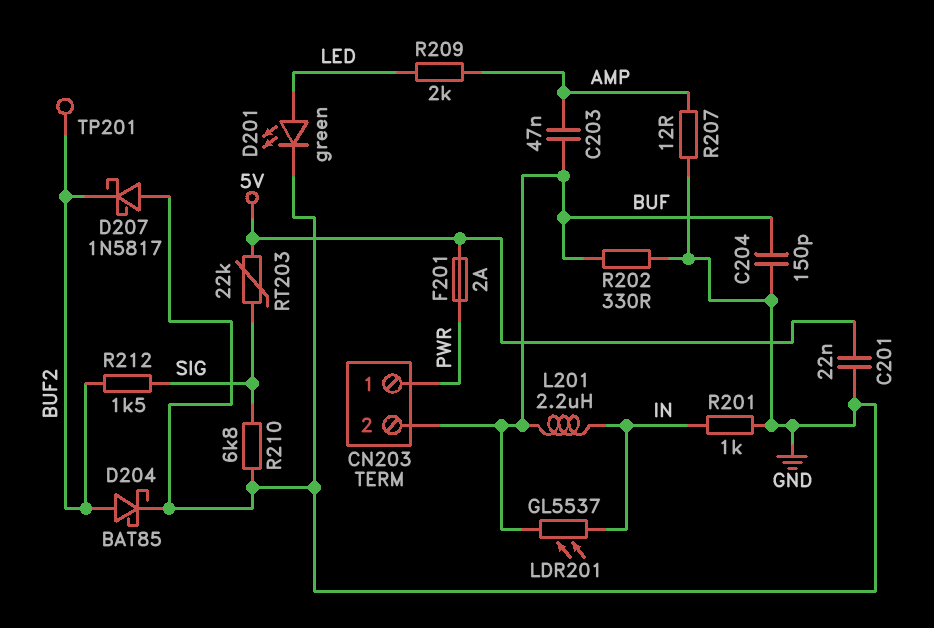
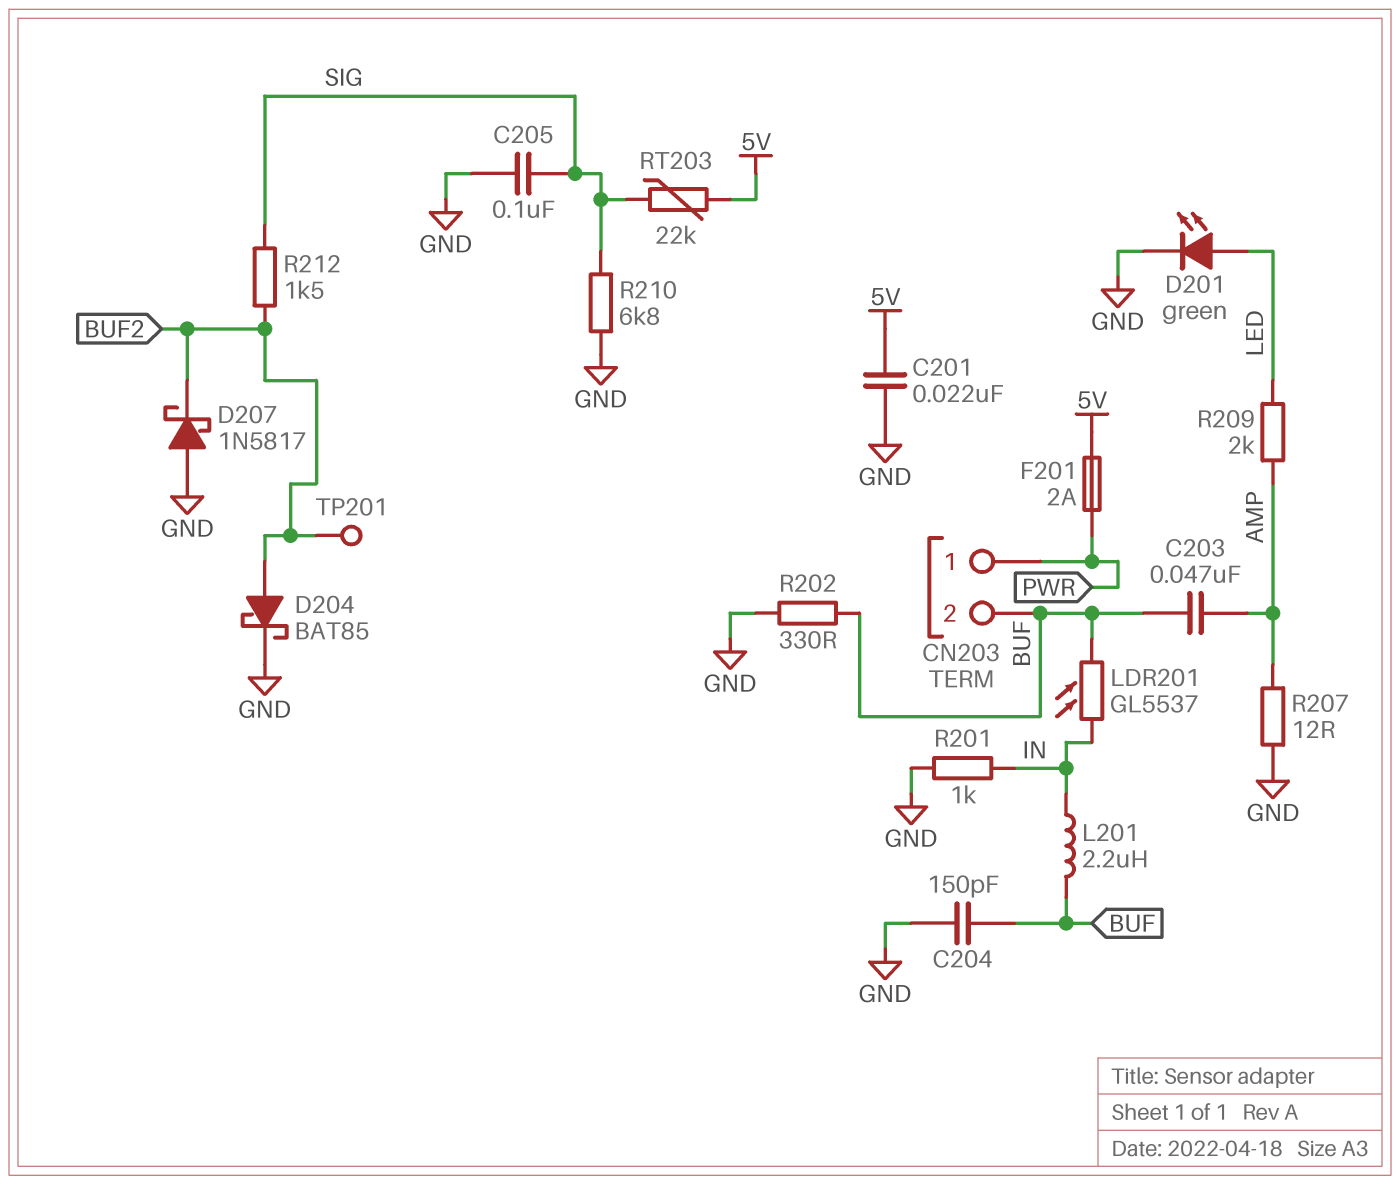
C205: none -> 100nF (GND, SIG)

